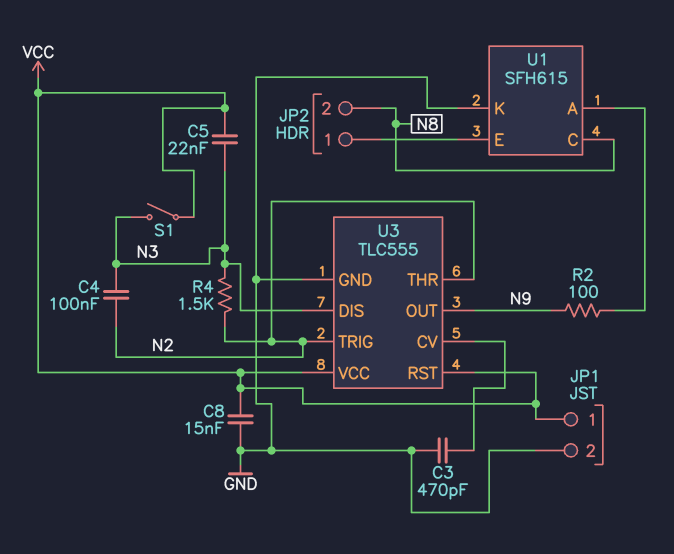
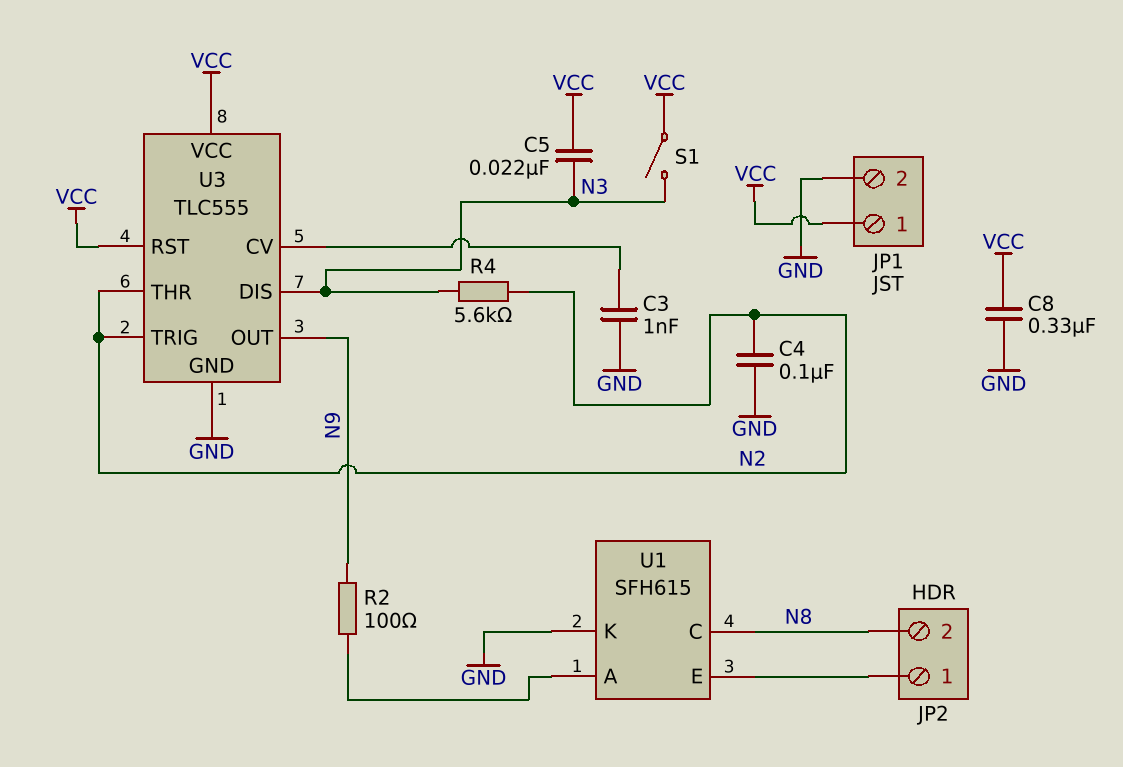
C3: 470pF (GND, U3/CV) -> 1nF (GND, U3/CV)
C4: 100nF (N2, N3) -> 100nF (GND, N2)
C8: 15nF (GND, VCC) -> 330nF (GND, VCC)
R4: 1.5k (N2, N3) -> 5.6k (N2, N3)

